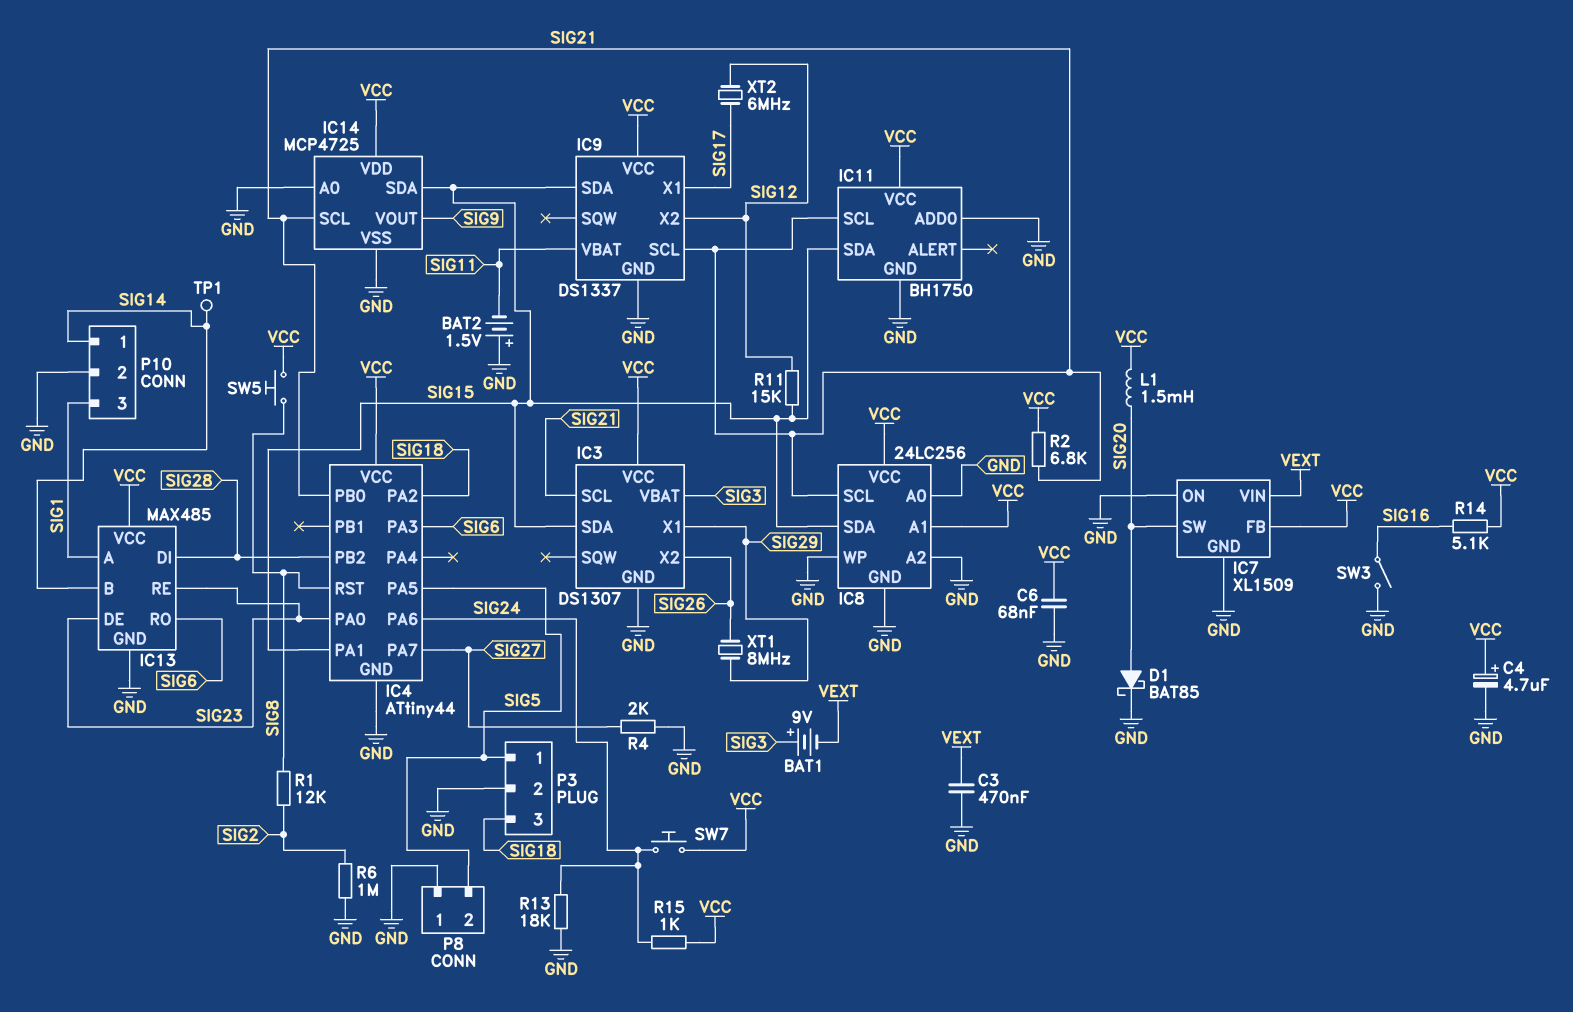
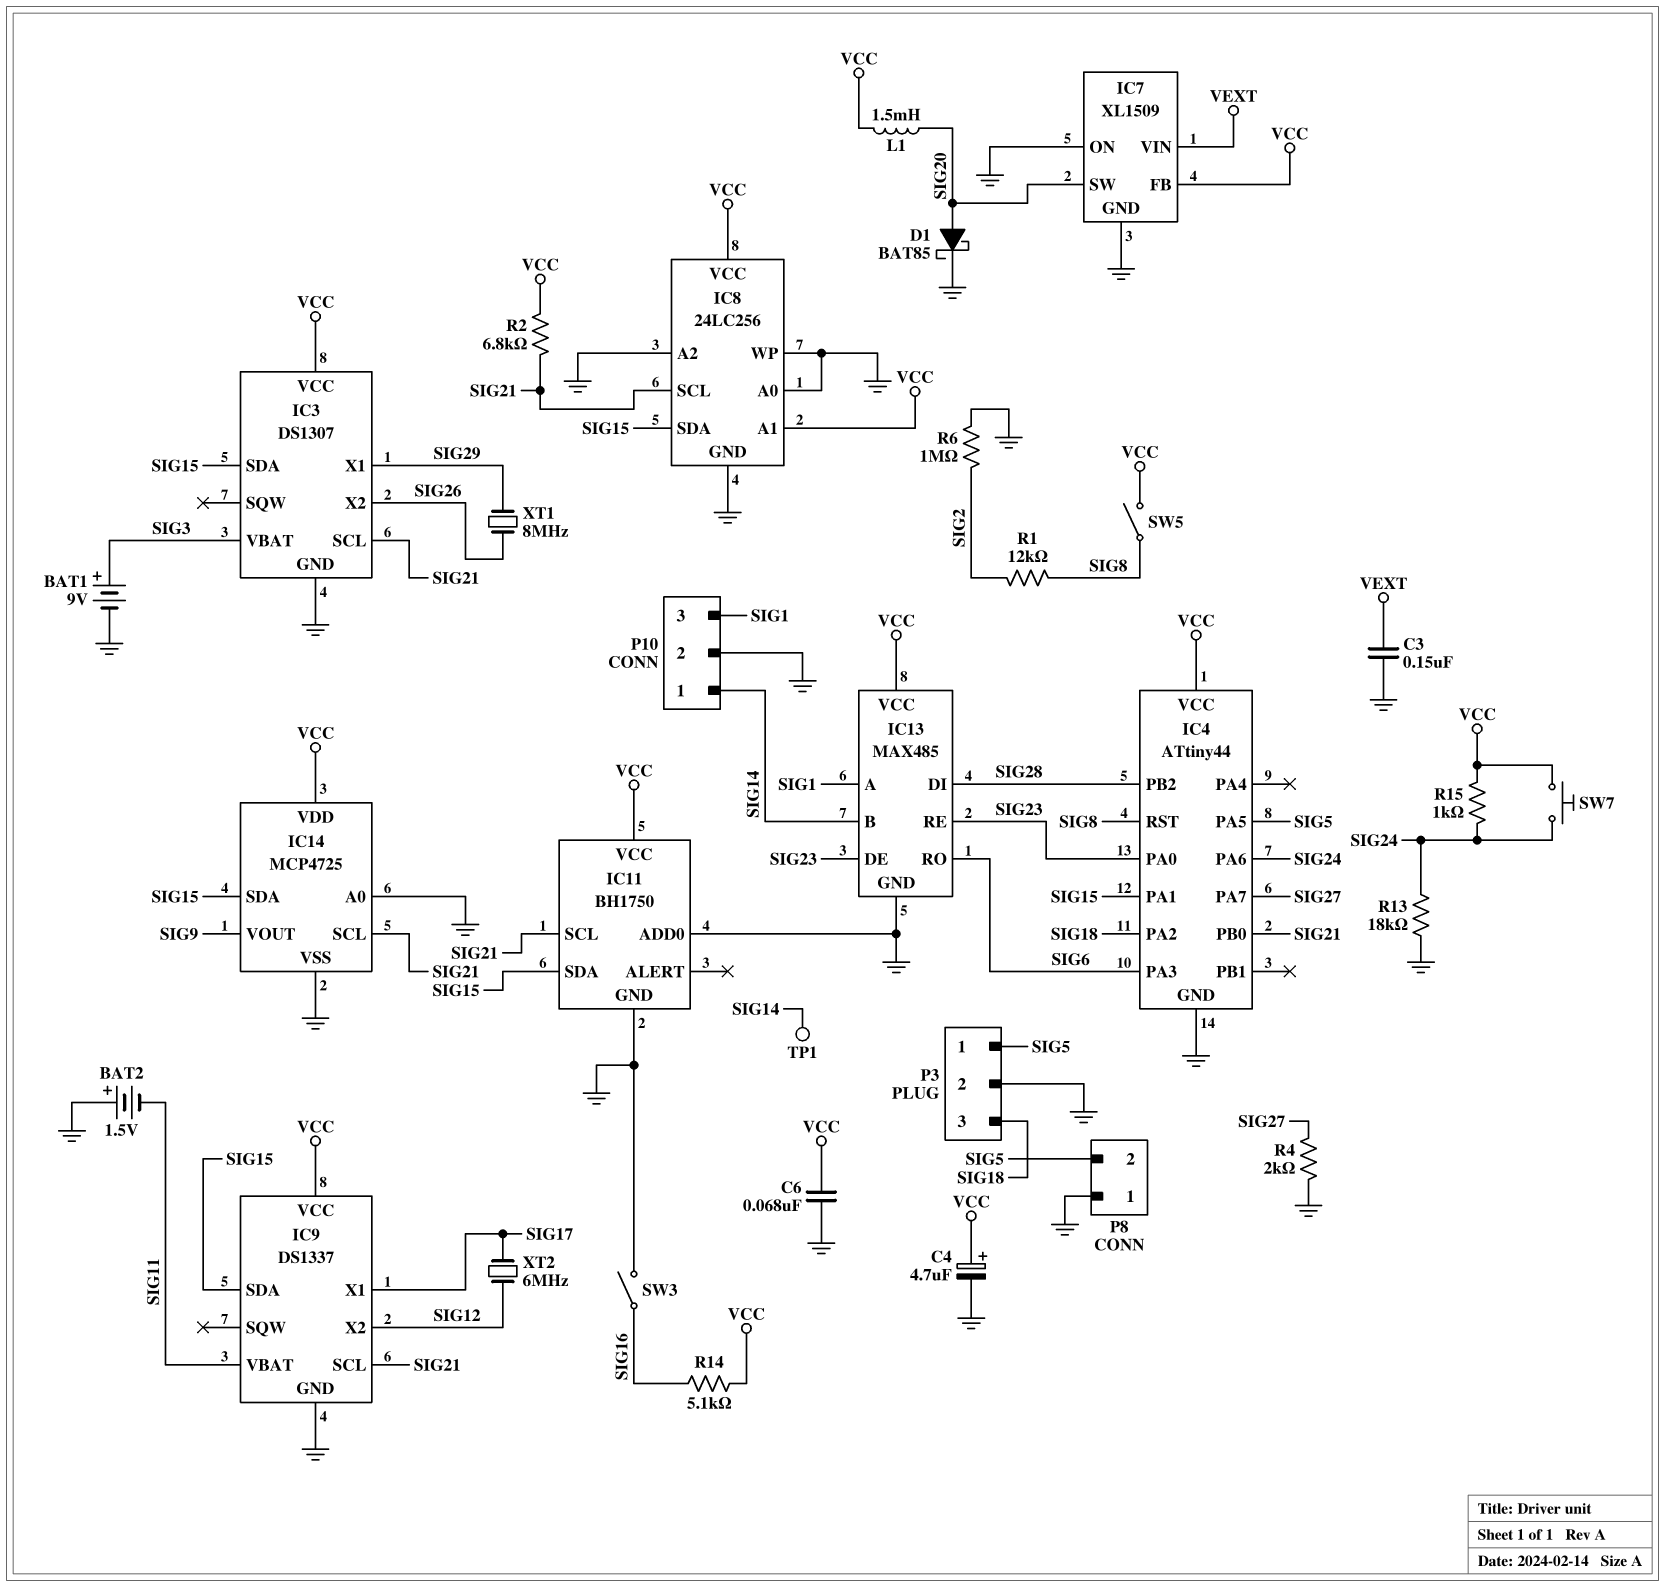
BAT1: 9V (plus SIG3, minus VEXT) -> 9V (plus SIG3, minus GND)
C3: 470nF (GND, VEXT) -> 150nF (GND, VEXT)
R11: 15k (SIG12, SIG15) -> none
SW5: button (SIG8, VCC) -> switch (SIG8, VCC)

